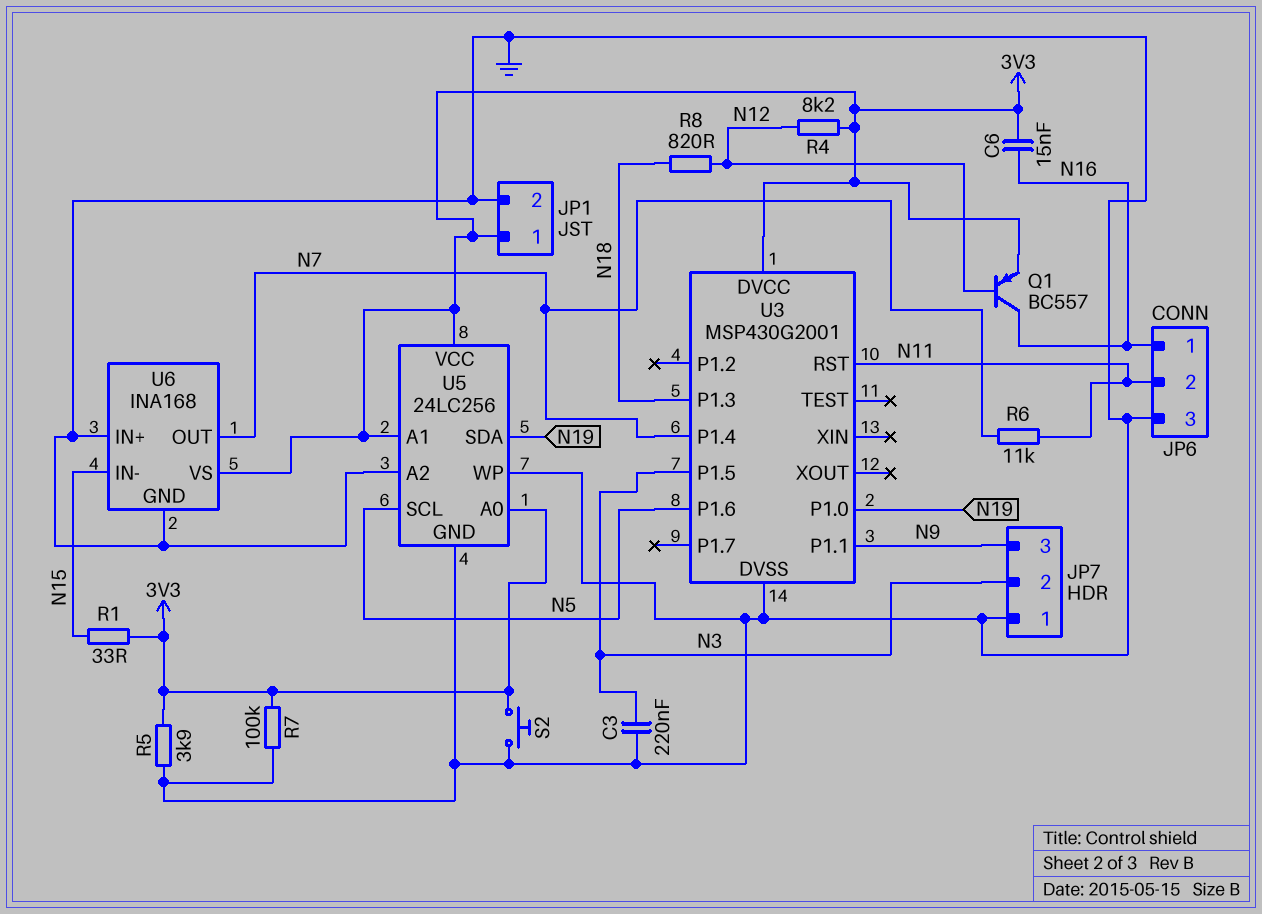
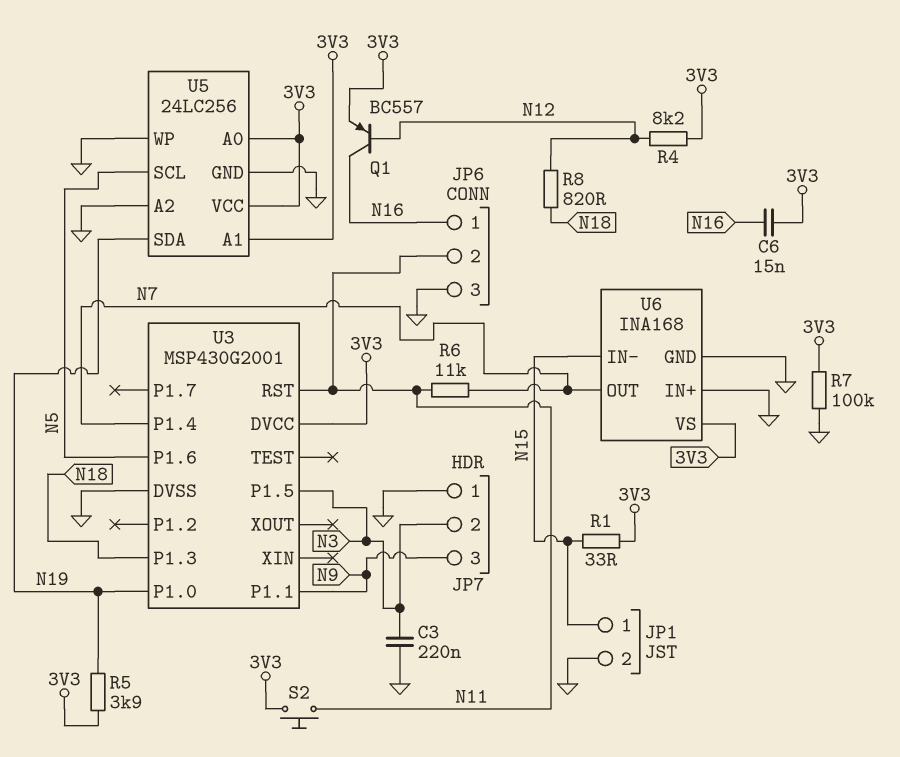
JP1 pin 1: 3V3 -> N15
R5: 3.9k (3V3, GND) -> 3.9k (3V3, N19)
S2: button (3V3, GND) -> button (3V3, N11)

